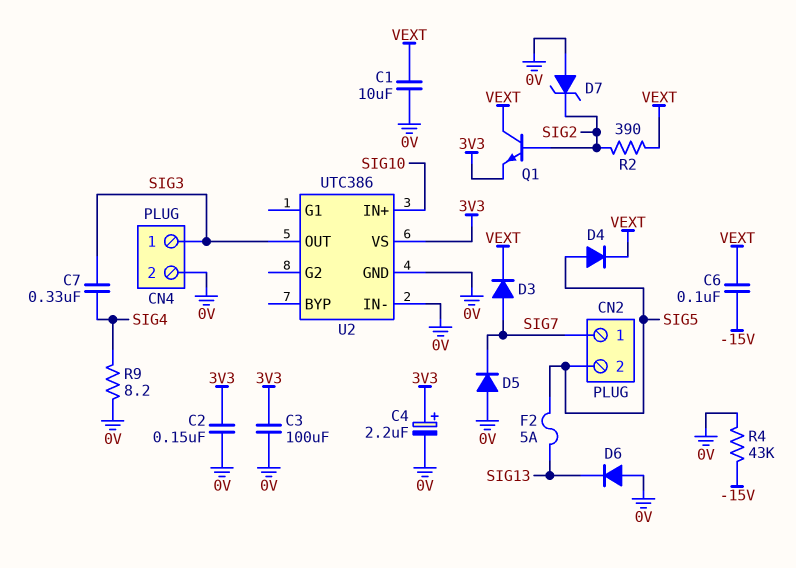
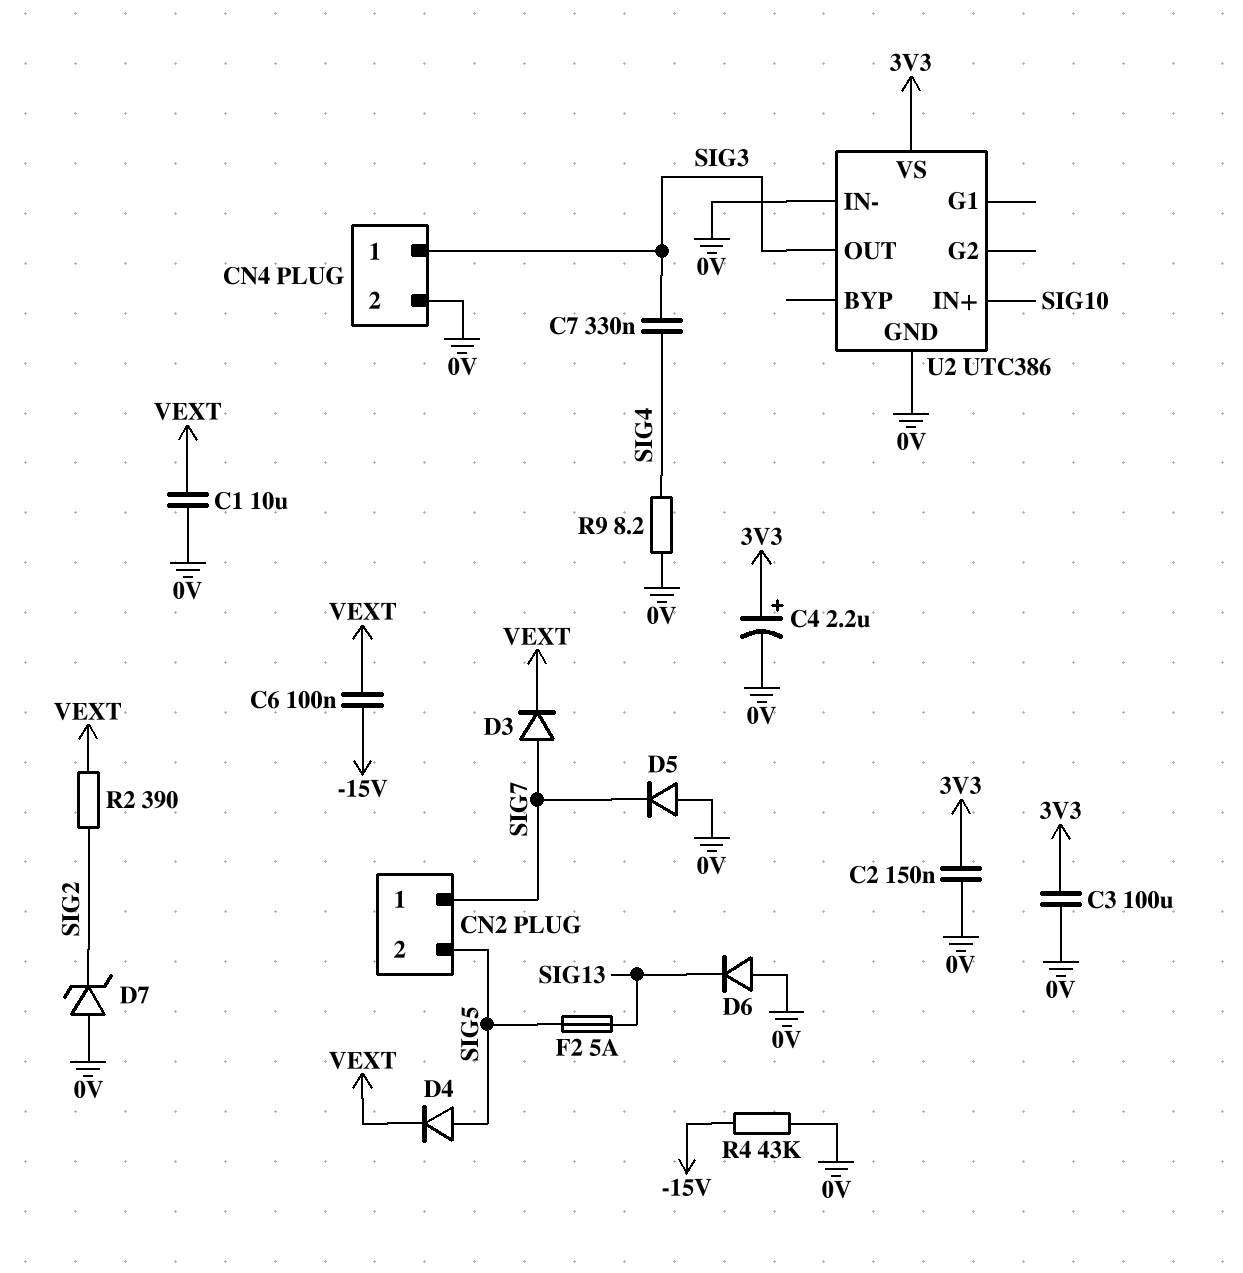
Q1: NPN (B SIG2, C VEXT, E 3V3) -> none

